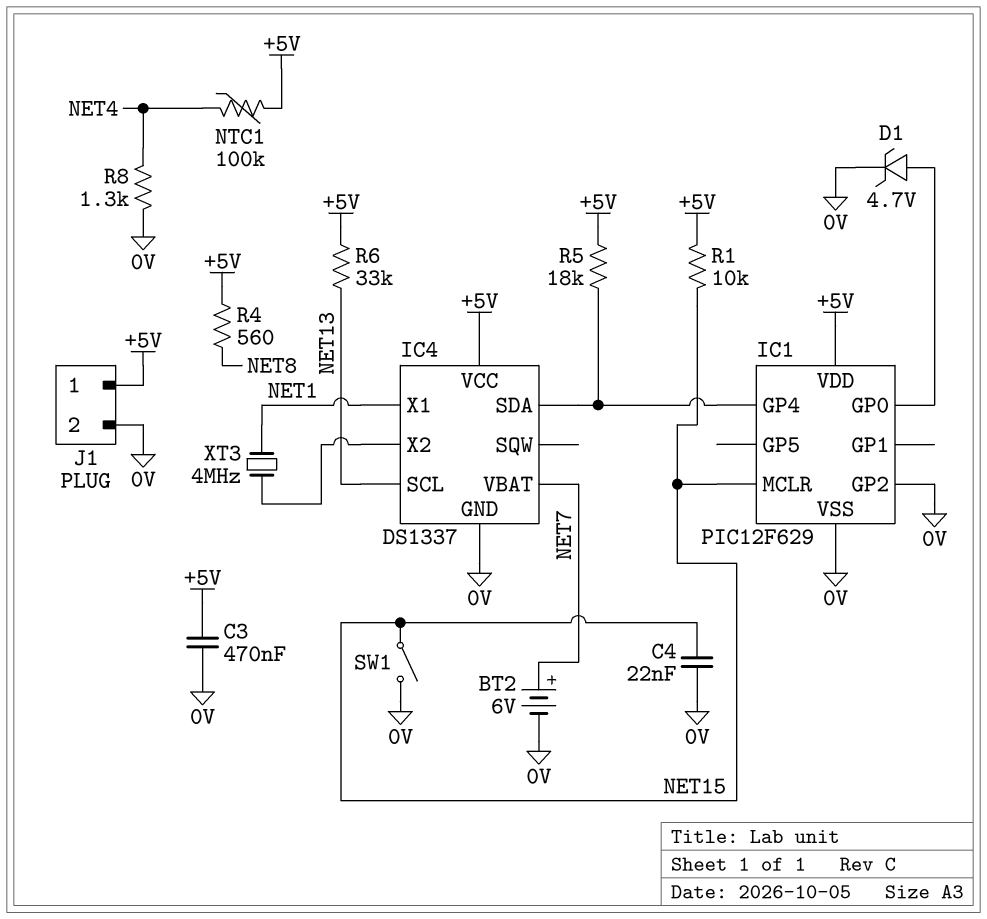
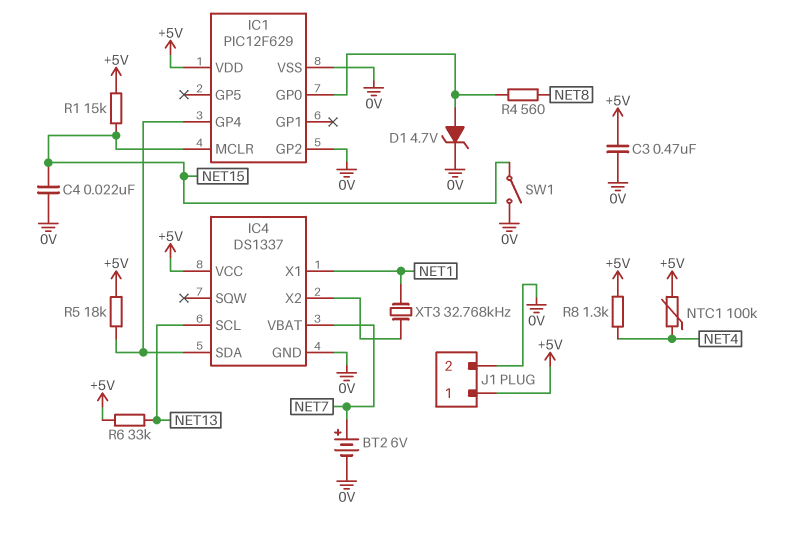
R1: 10k (+5V, NET15) -> 15k (+5V, NET15)
R4: 560 (+5V, NET8) -> 560 (IC1/GP0, NET8)
R8: 1.3k (0V, NET4) -> 1.3k (+5V, NET4)
XT3: 4MHz (IC4/X2, NET1) -> 32.768kHz (IC4/X2, NET1)

